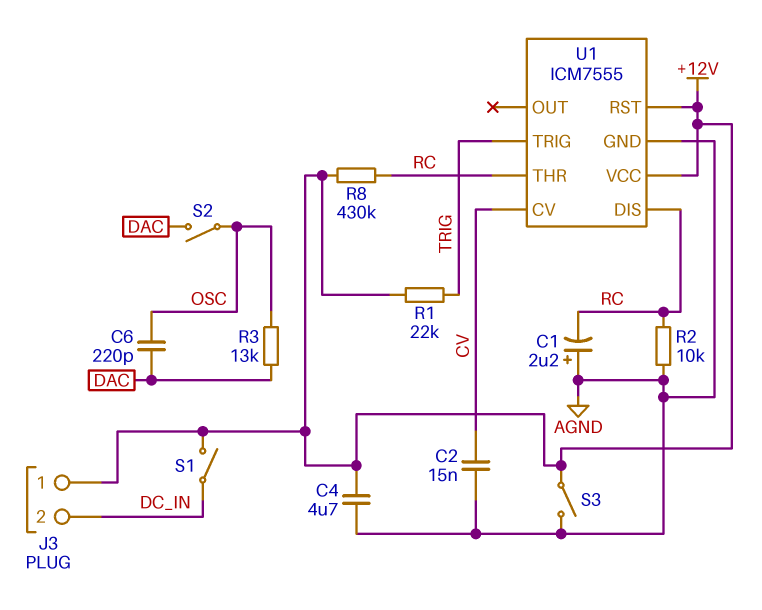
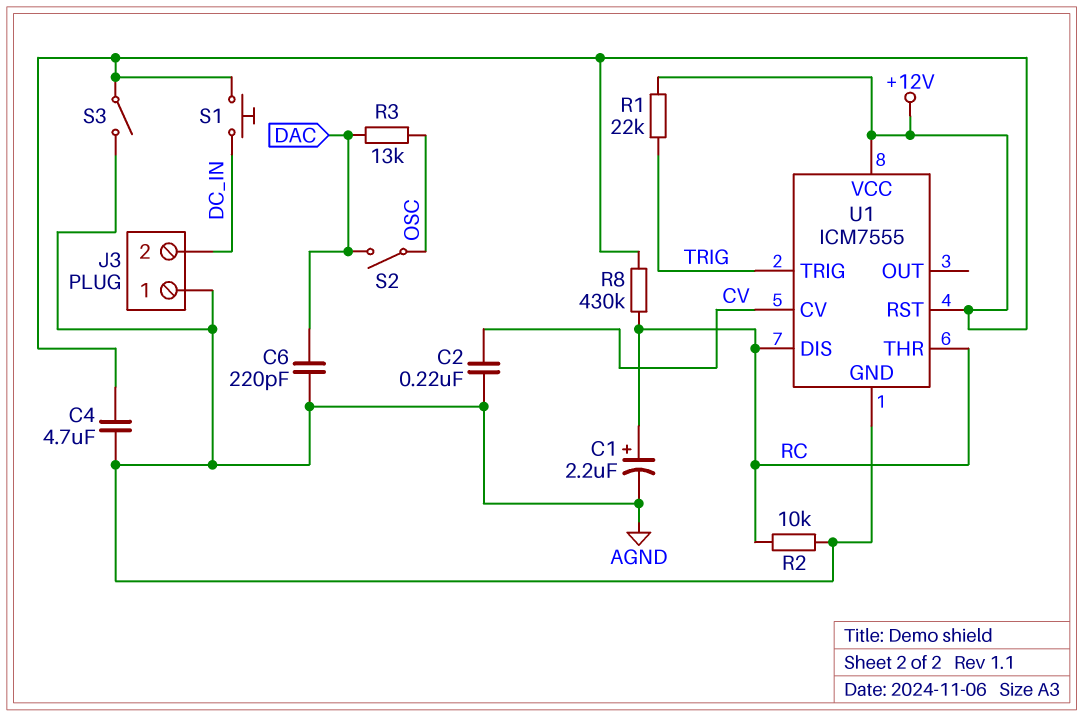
C1: 2.2uF (plus AGND, minus RC) -> 2.2uF (plus RC, minus AGND)
C2: 15nF (AGND, CV) -> 220nF (AGND, CV)
C6: 220pF (DAC, OSC) -> 220pF (AGND, DAC)
J3 pin 1: +12V -> AGND
S1: switch (+12V, DC_IN) -> button (+12V, DC_IN)

